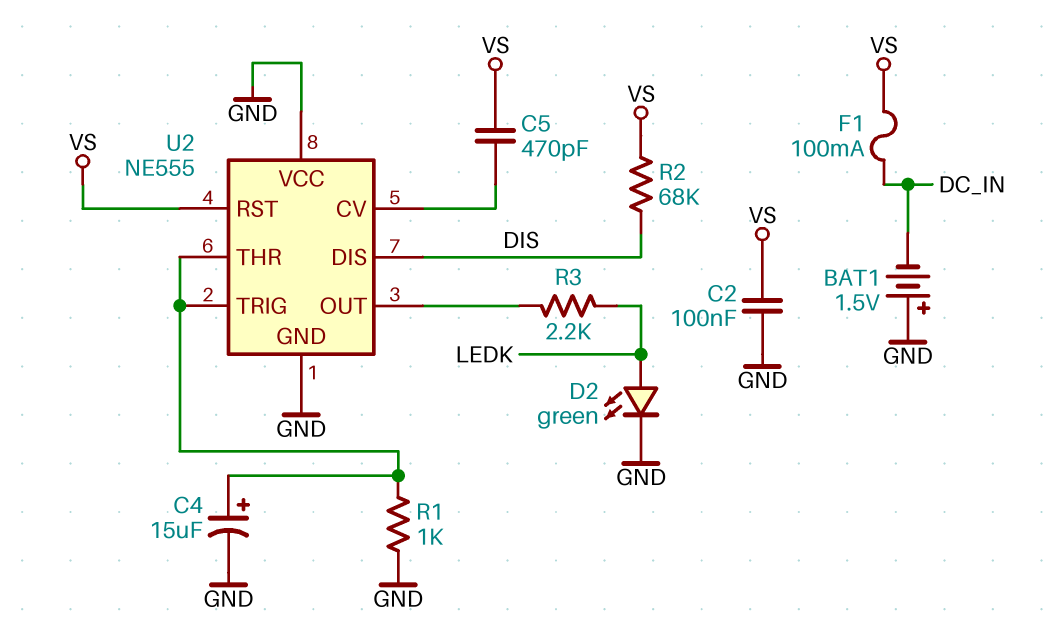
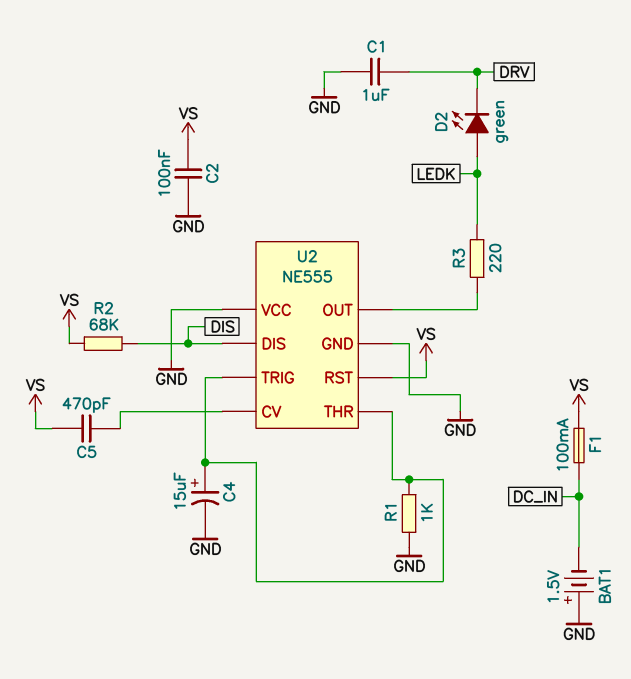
C1: none -> 1uF (DRV, GND)
D2: LED green (A LEDK, K GND) -> LED green (A LEDK, K DRV)
R3: 2.2k (LEDK, U2/OUT) -> 220 (LEDK, U2/OUT)

